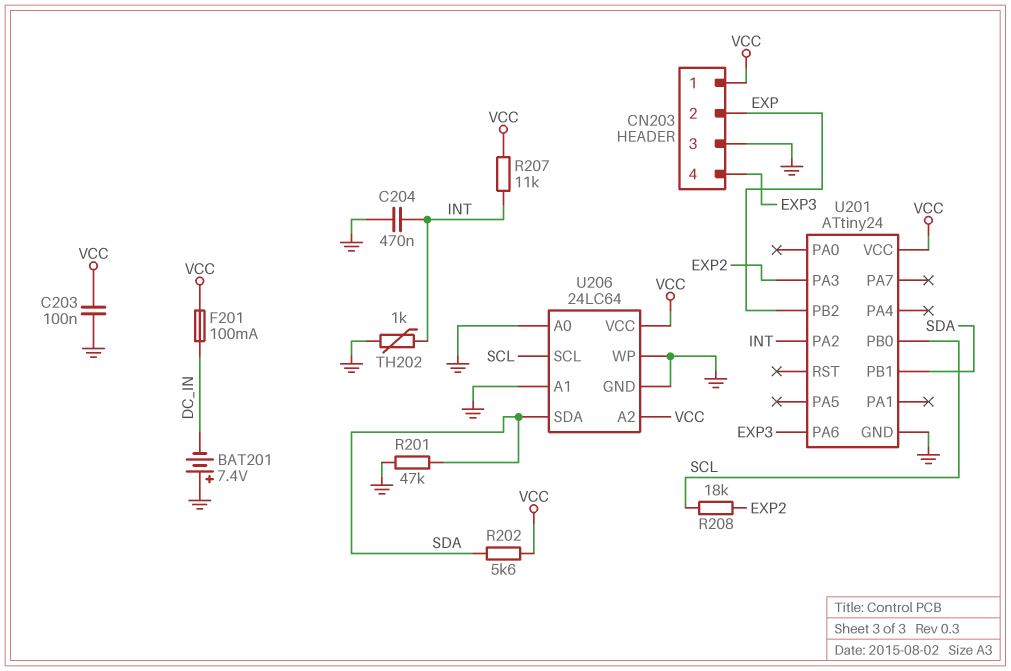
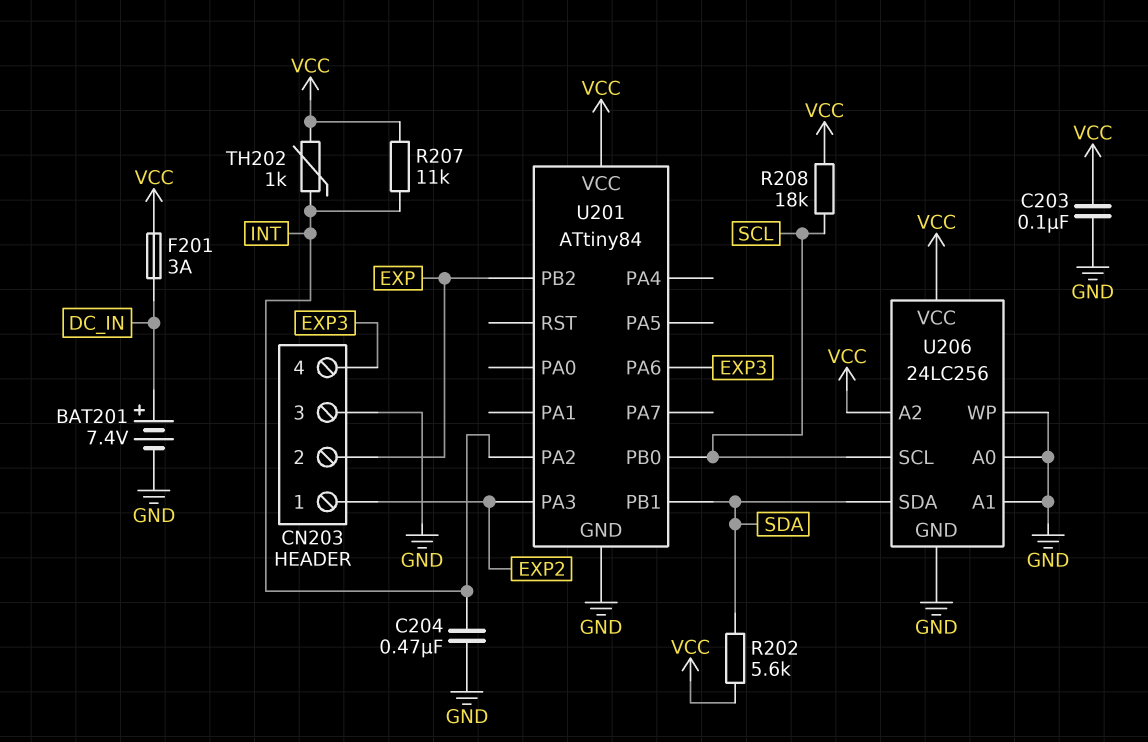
BAT201: 7.4V (plus GND, minus DC_IN) -> 7.4V (plus DC_IN, minus GND)
CN203 pin 1: VCC -> EXP2
F201: 100mA (DC_IN, VCC) -> 3A (DC_IN, VCC)
R201: 47k (GND, SDA) -> none
R208: 18k (EXP2, SCL) -> 18k (SCL, VCC)
TH202: 1k (GND, INT) -> 1k (INT, VCC)
U201: ATtiny24 -> ATtiny84
U206: 24LC64 -> 24LC256

